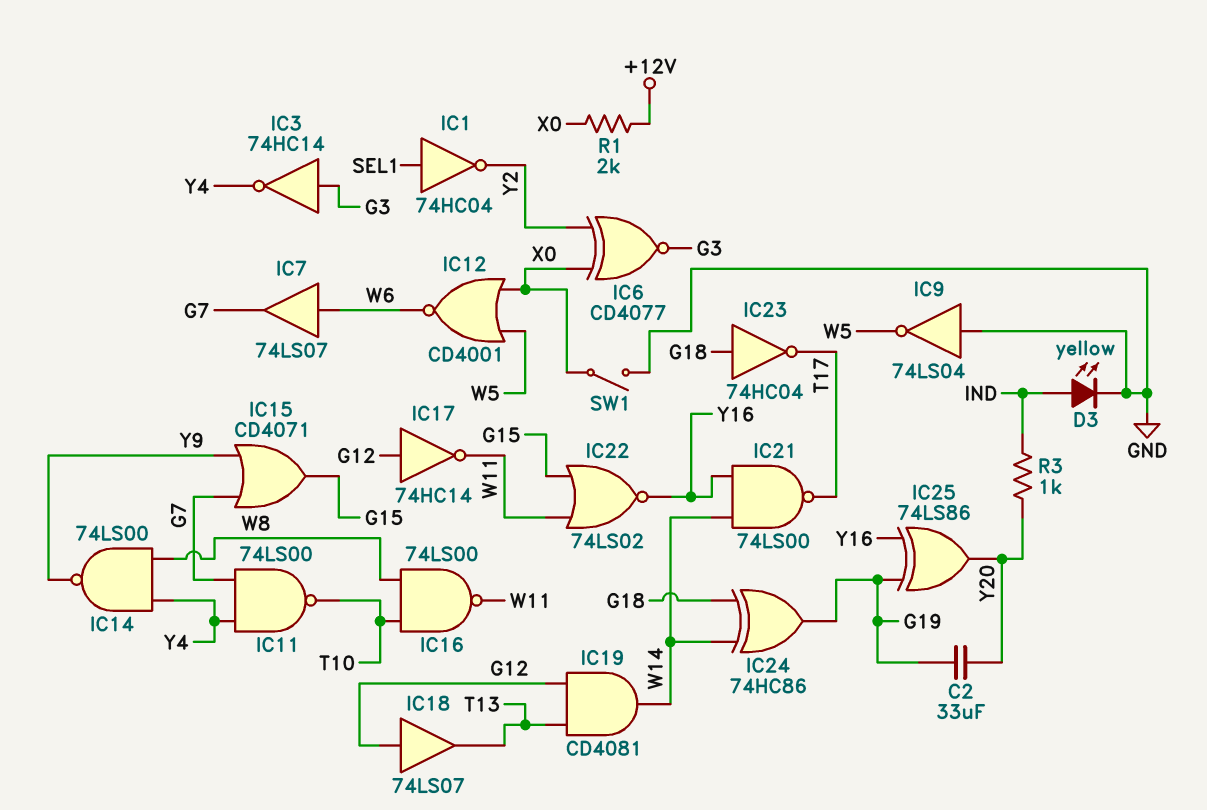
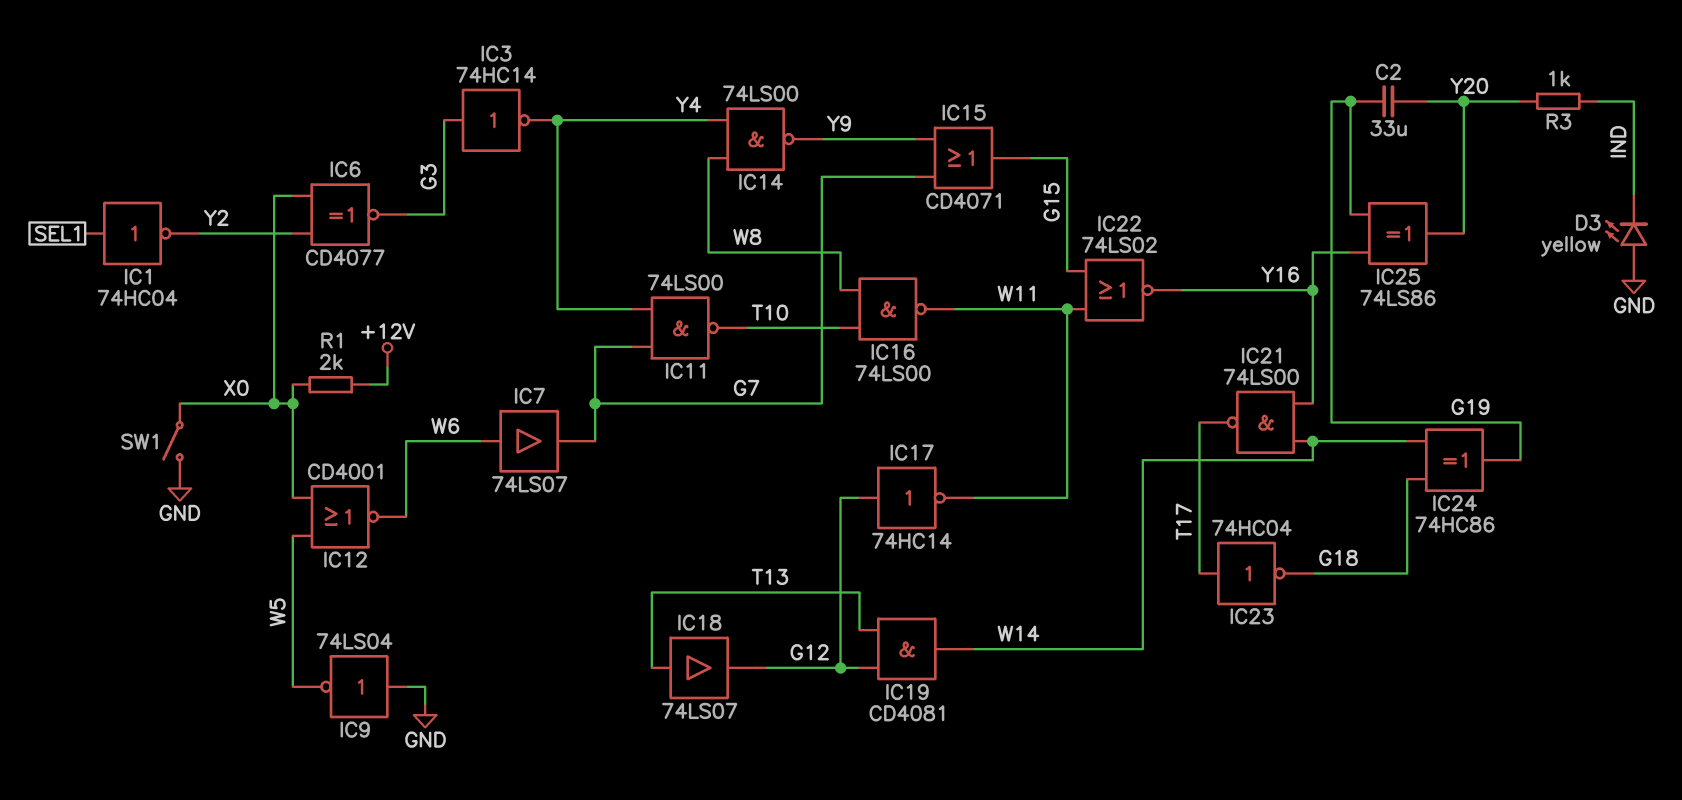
D3: LED yellow (A IND, K GND) -> LED yellow (A GND, K IND)
IC18: buffer 74LS07 (in G12, out T13) -> buffer 74LS07 (in T13, out G12)
IC23: NOT 74HC04 (in G18, out T17) -> NOT 74HC04 (in T17, out G18)

